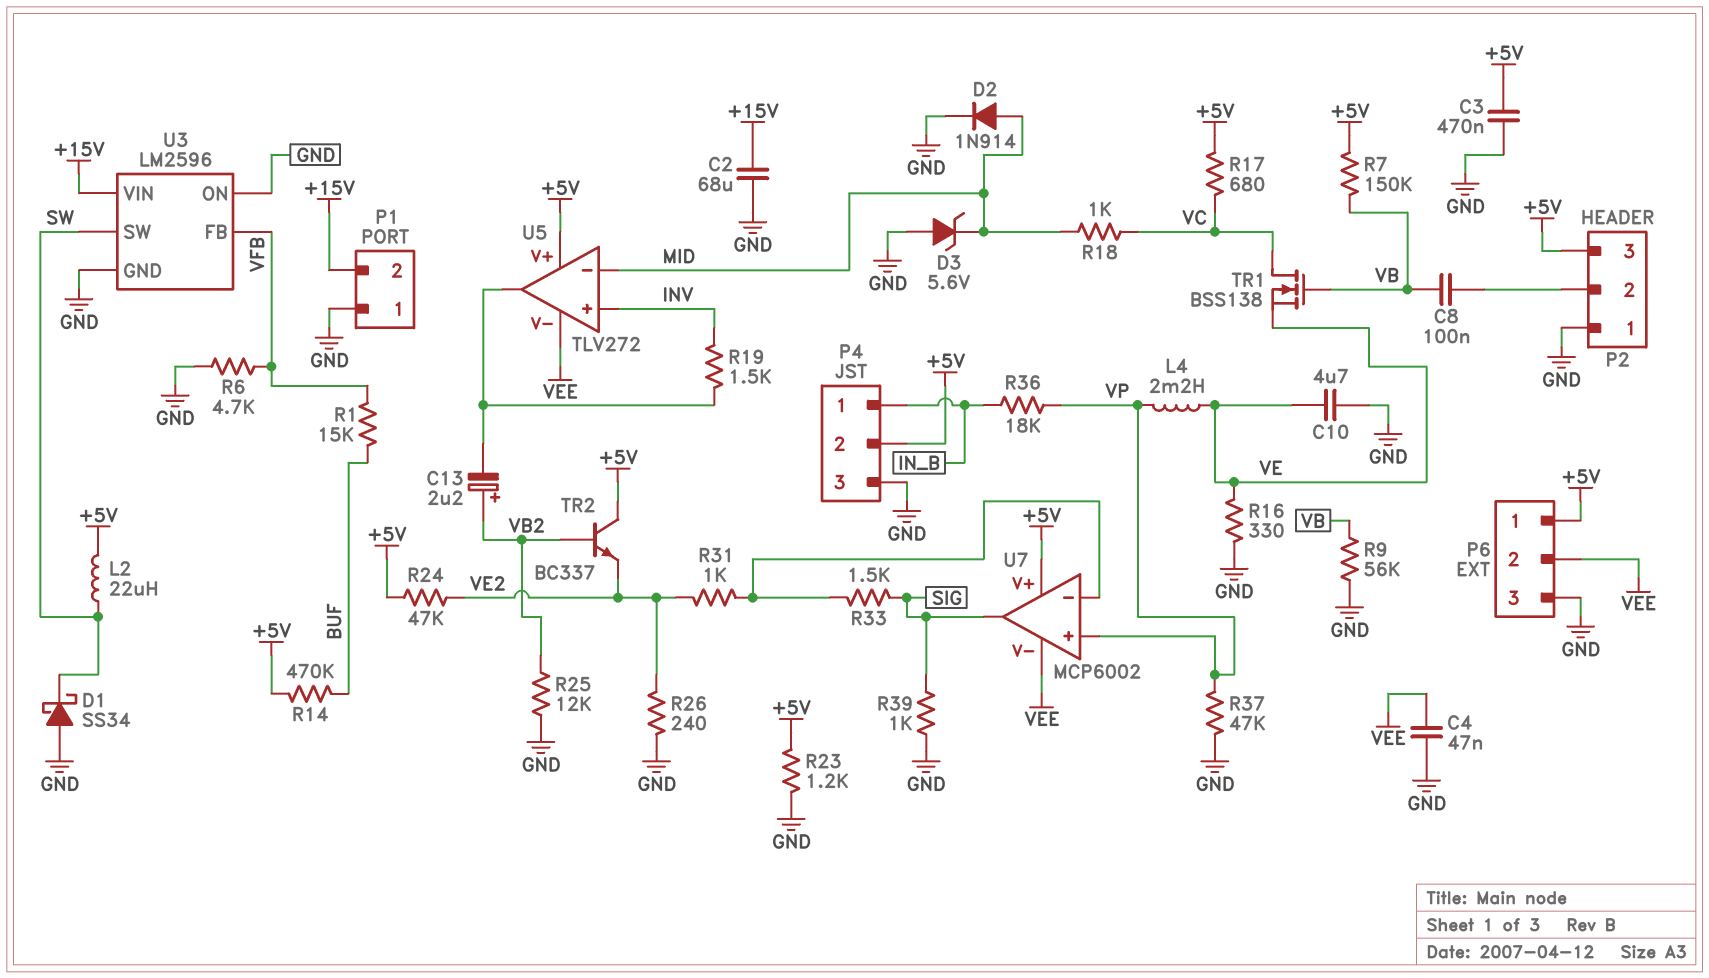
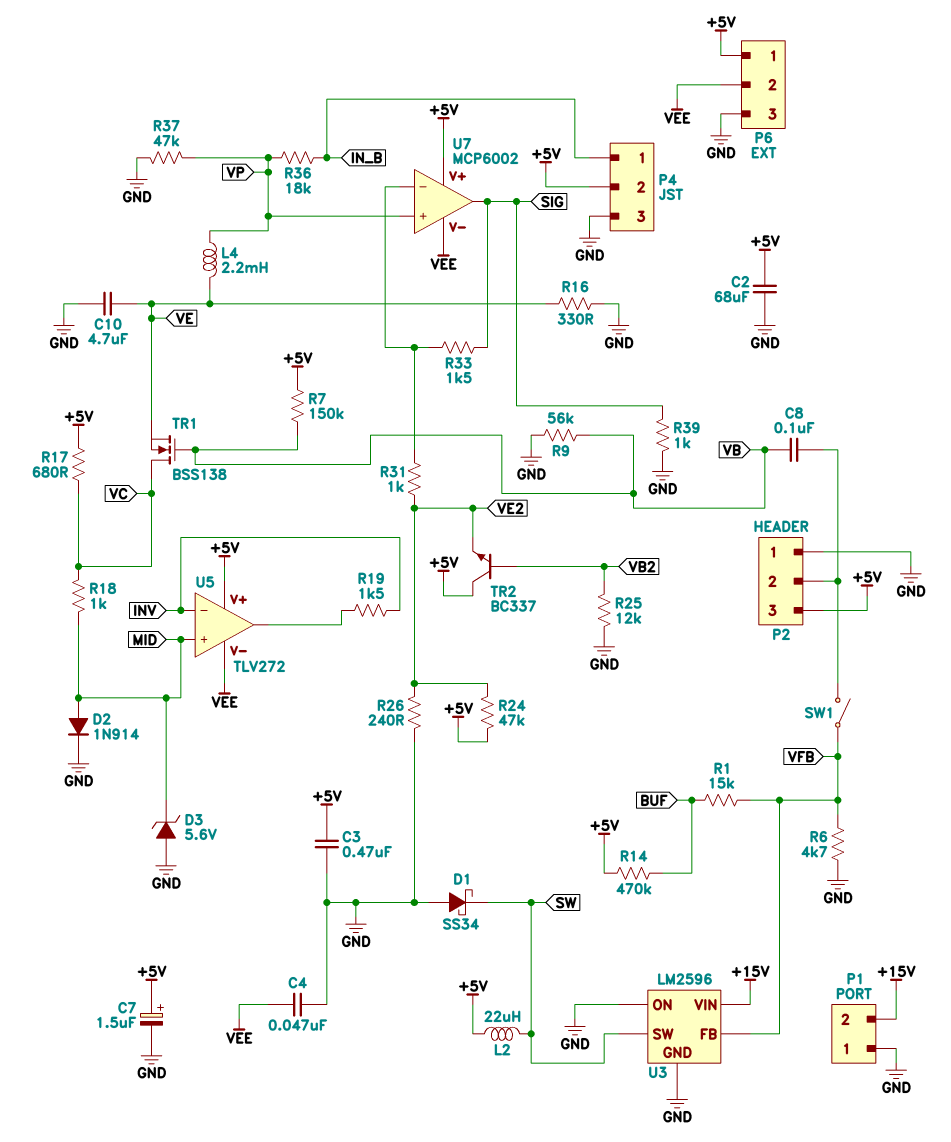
C2: 68uF (+15V, GND) -> 68uF (+5V, GND)
C7: none -> 1.5uF (plus +5V, minus GND)
C13: 2.2uF (plus VB2, minus U5/out) -> none
R23: 1.2k (+5V, GND) -> none
SW1: none -> switch (P2/2, VFB)
U5 pin in+: INV -> MID
U5 pin in-: MID -> INV

